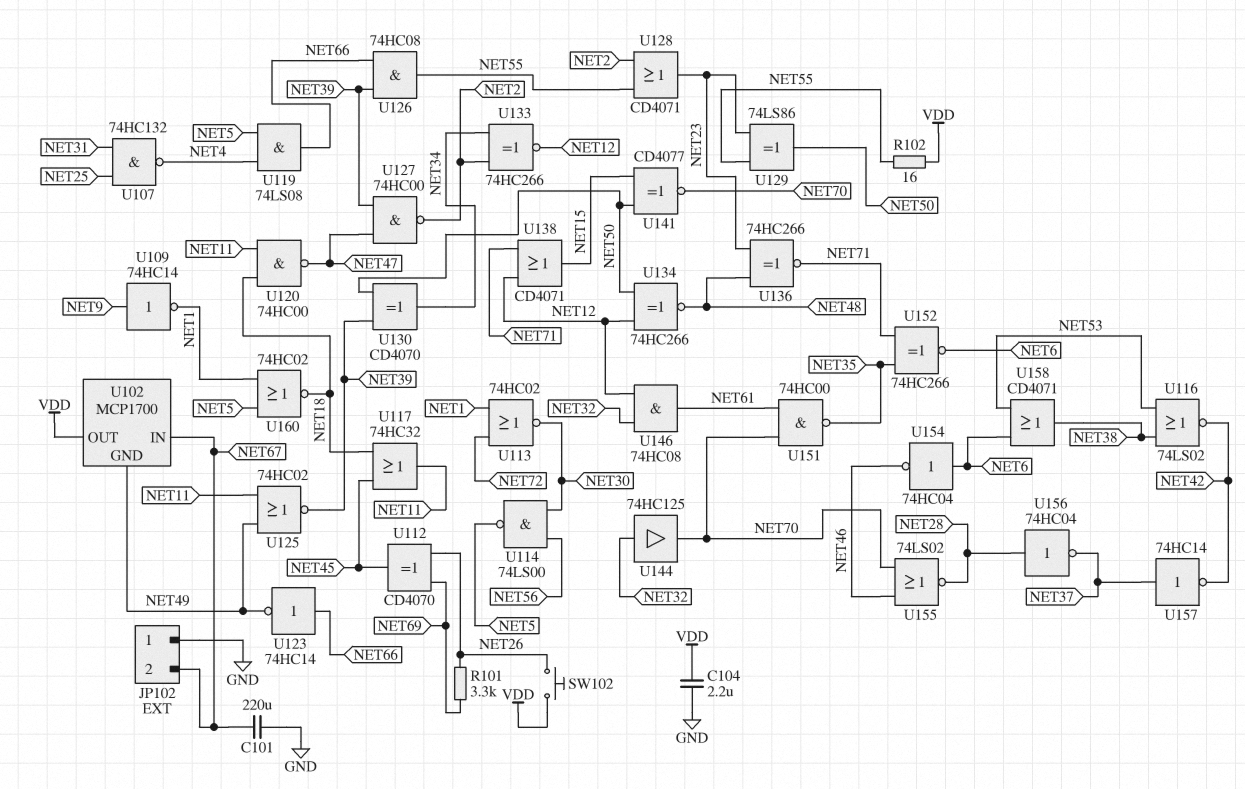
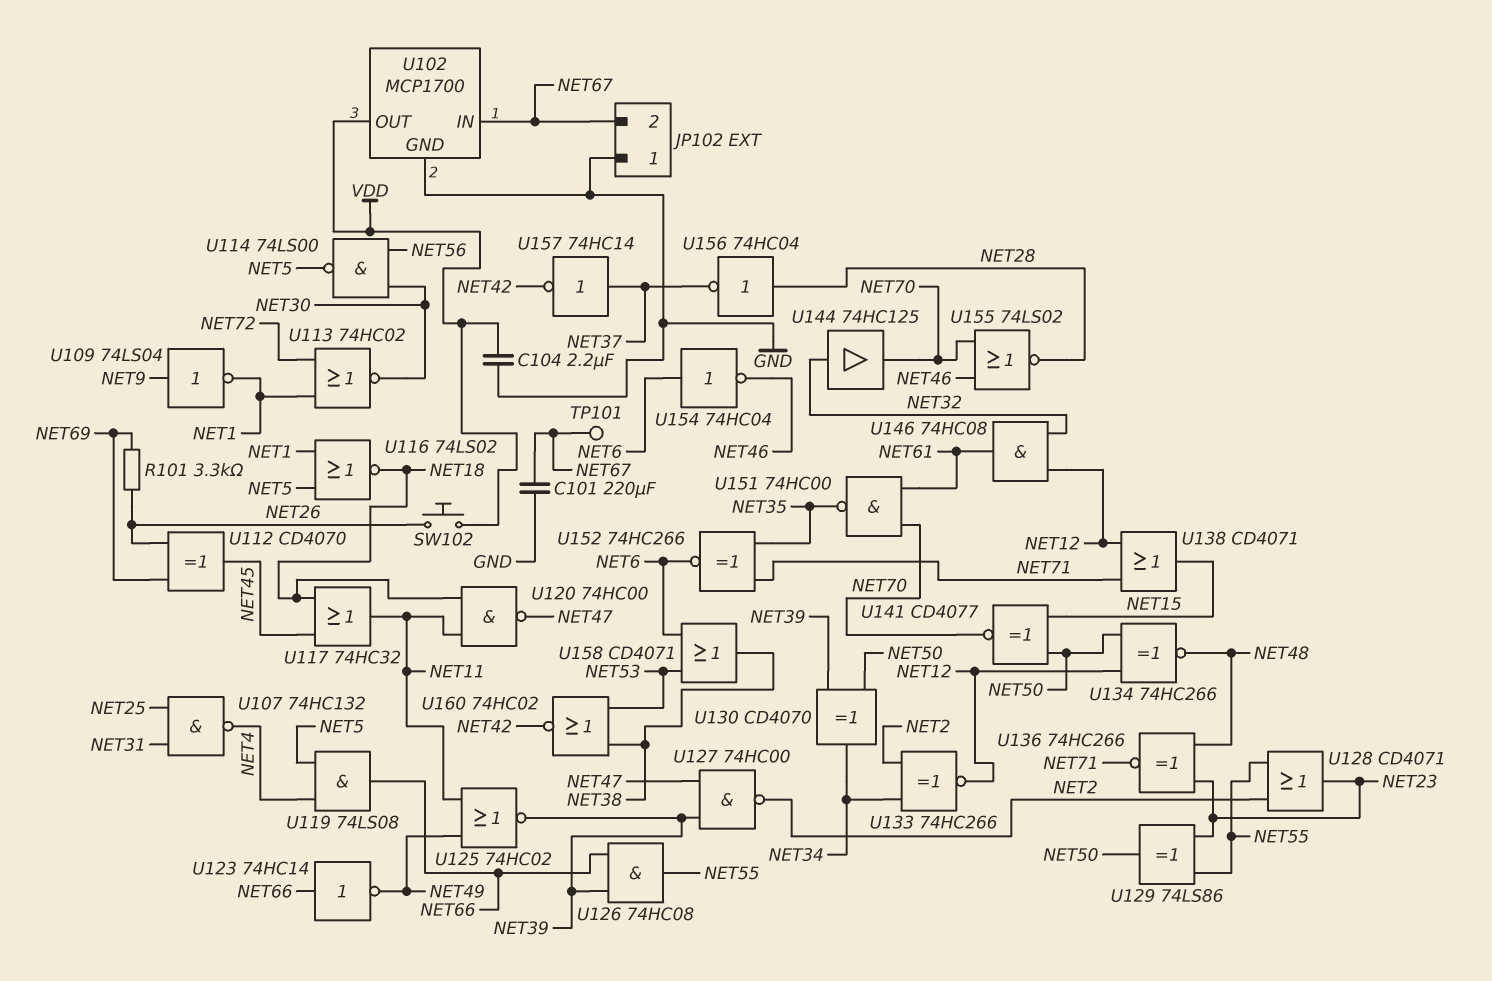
R102: 16 (NET55, VDD) -> none
TP101: none -> test point (NET67)
U102 pin GND: NET49 -> GND
U109: NOT 74HC14 (in NET9, out NET1) -> NOT 74LS04 (in NET9, out NET1)
U116: NOR 74LS02 (in NET38, in NET53, out NET42) -> NOR 74LS02 (in NET1, in NET5, out NET18)
U160: NOR 74HC02 (in NET1, in NET5, out NET18) -> NOR 74HC02 (in NET38, in NET53, out NET42)

